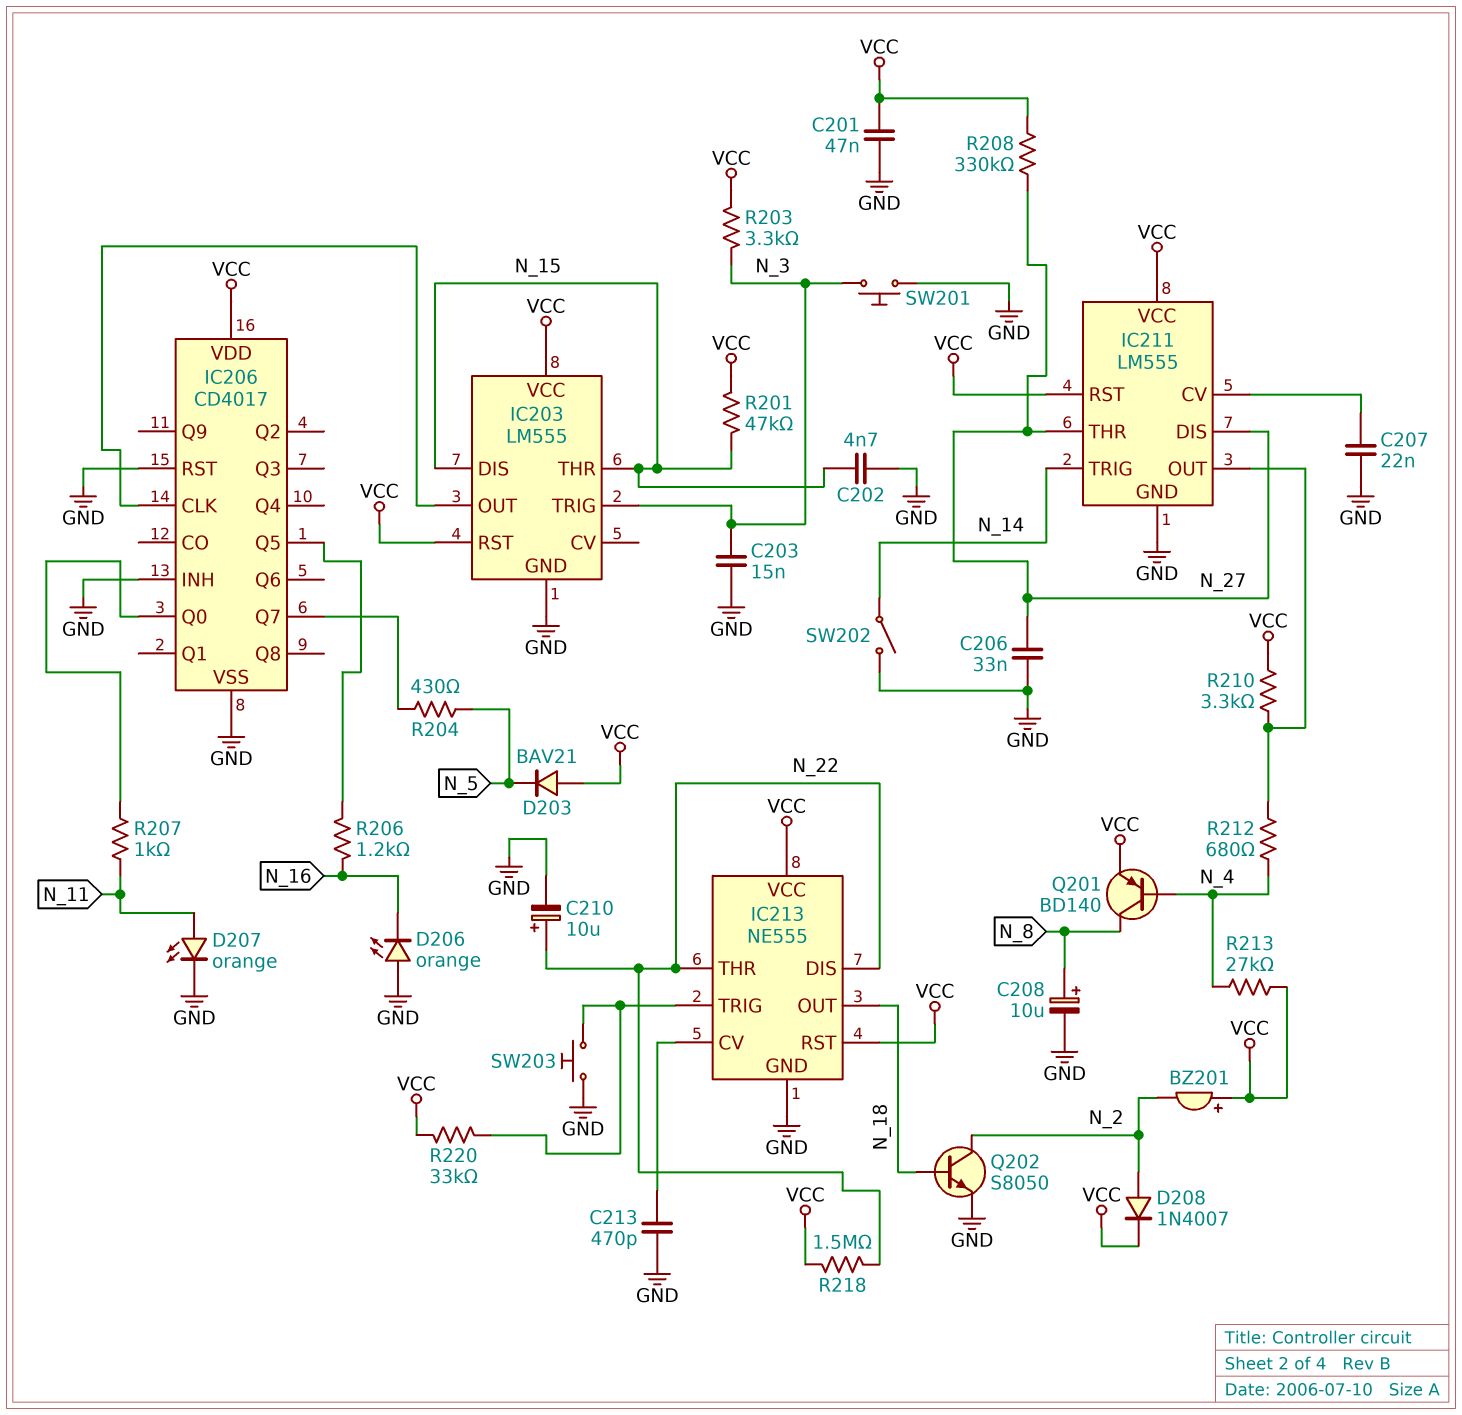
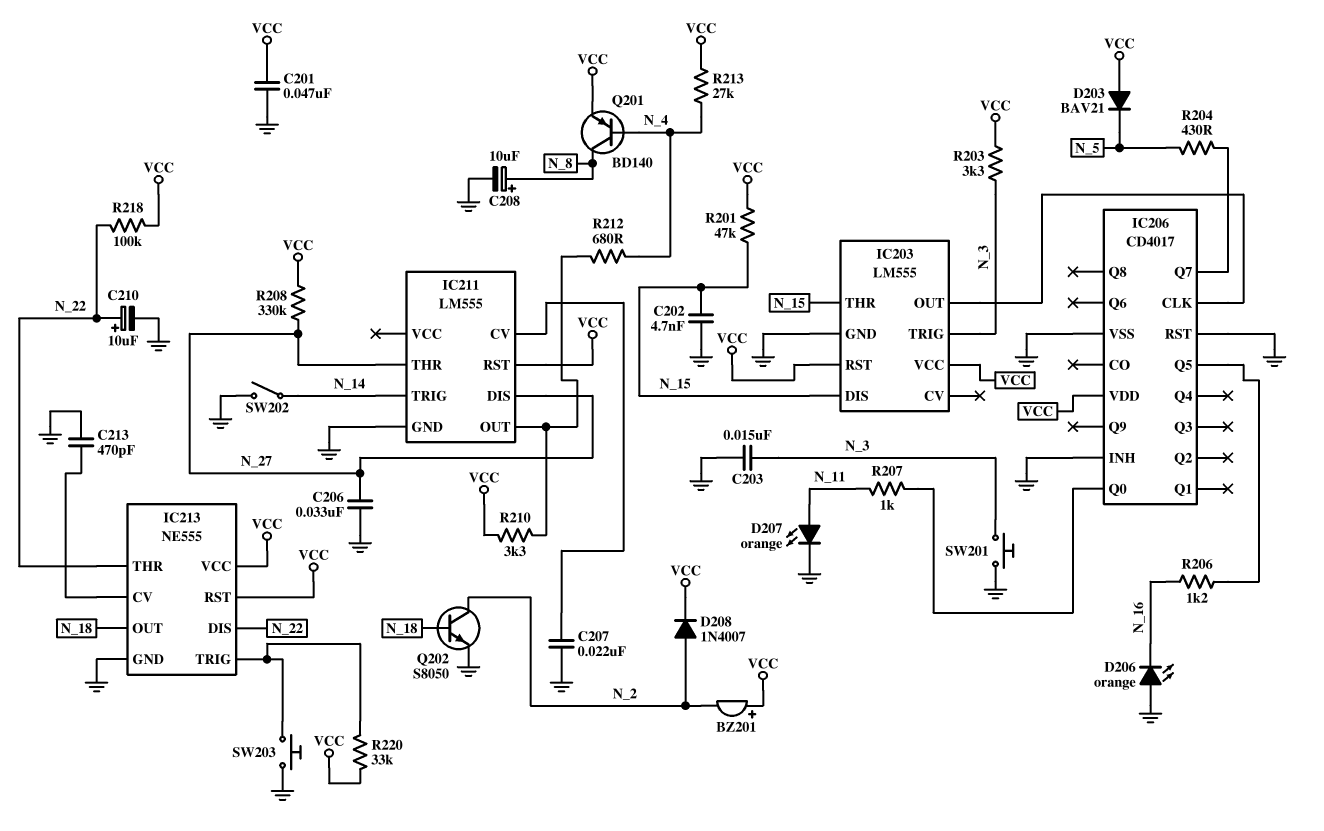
IC211 pin VCC: VCC -> none
R218: 1.5M (N_22, VCC) -> 100k (N_22, VCC)

